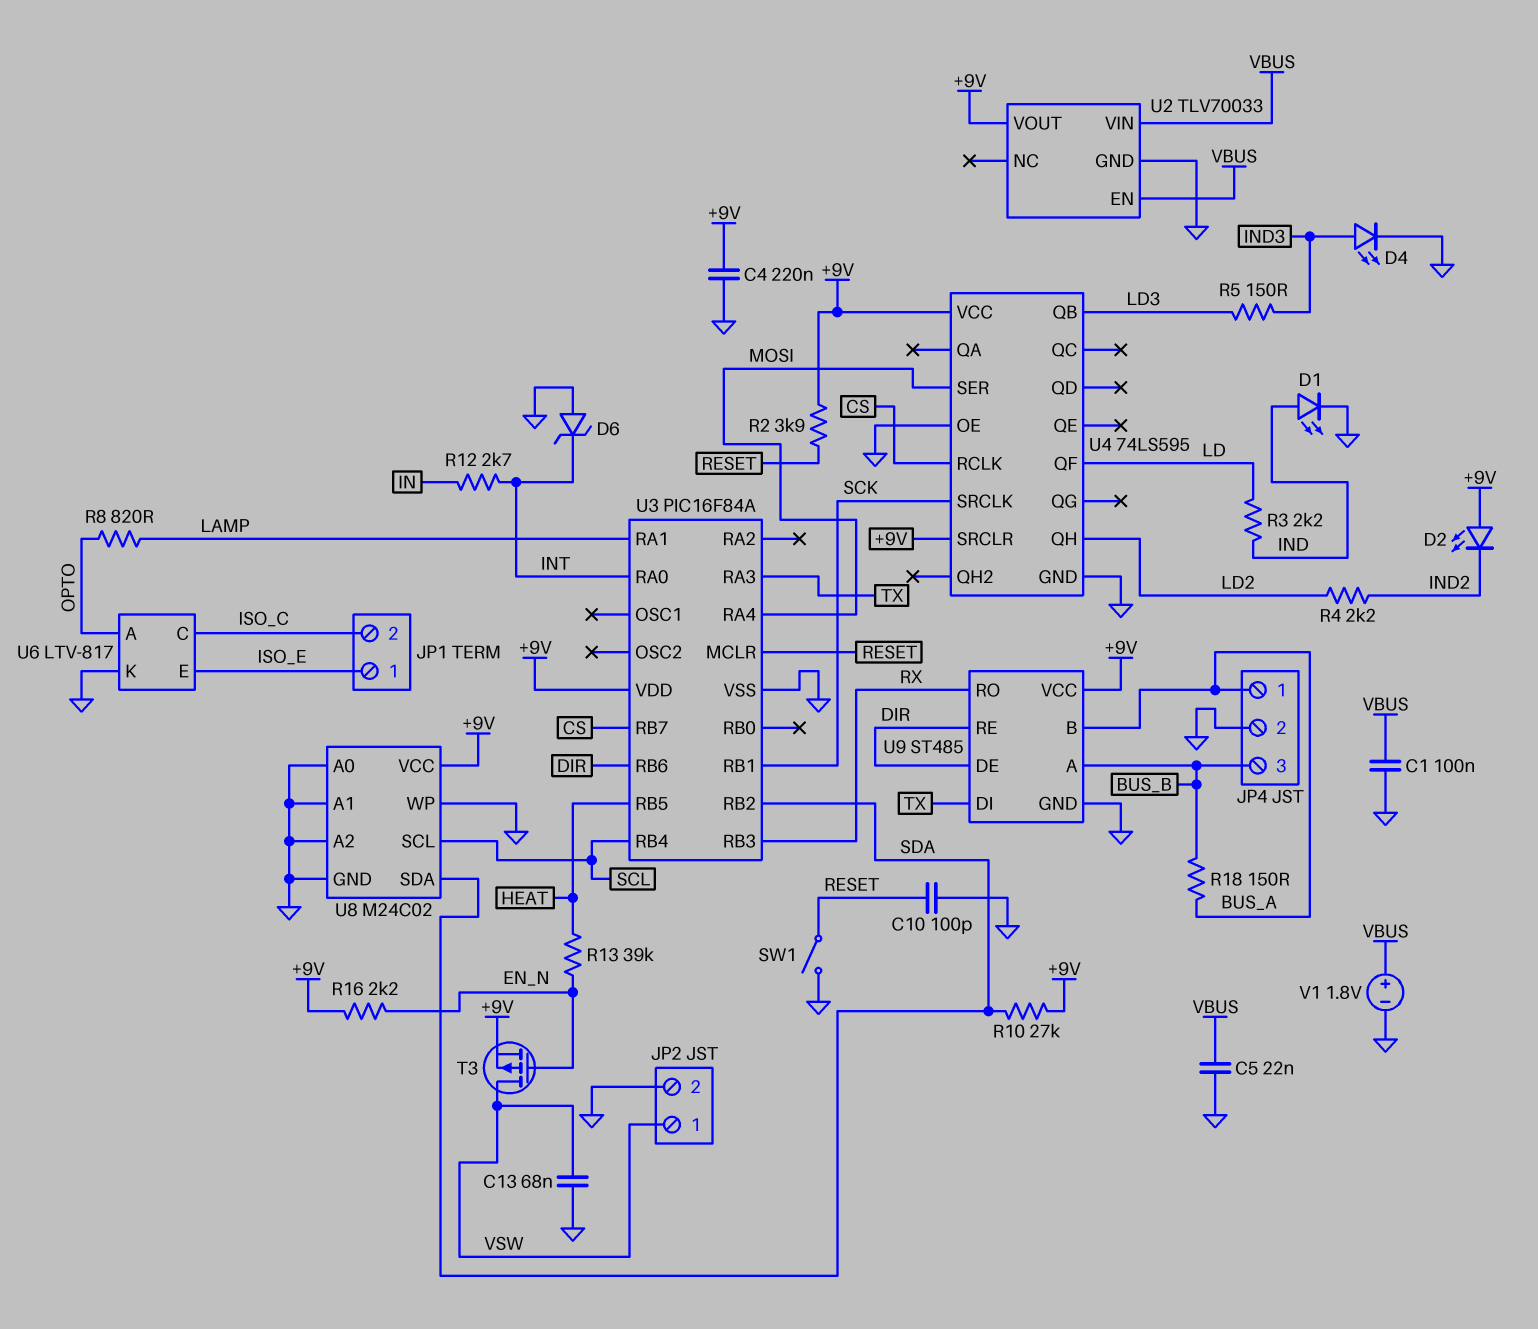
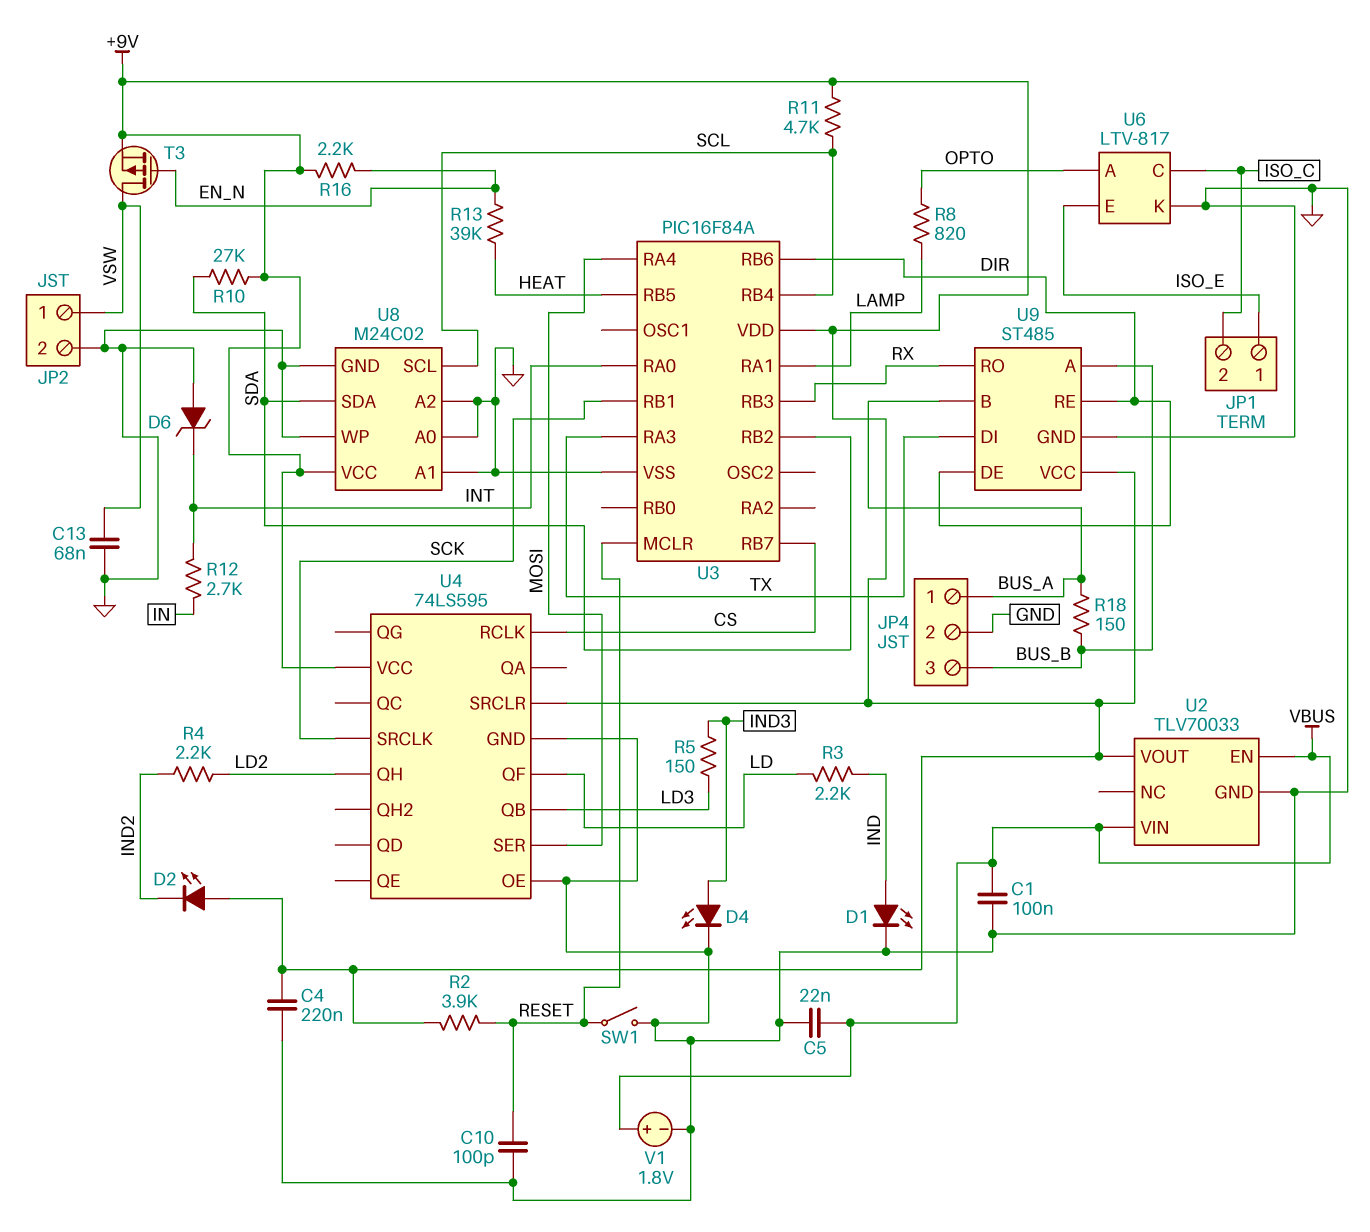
R11: none -> 4.7k (+9V, SCL)

